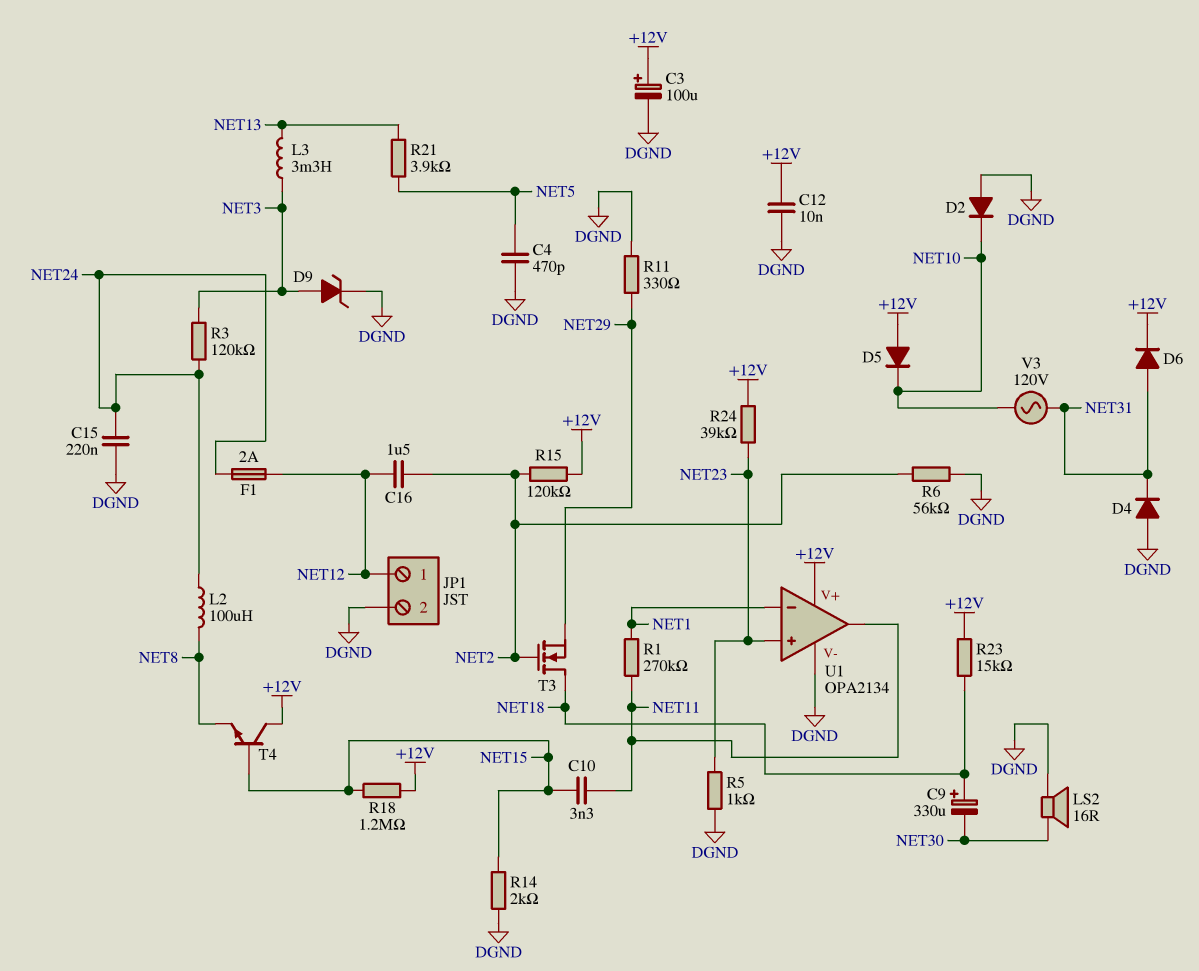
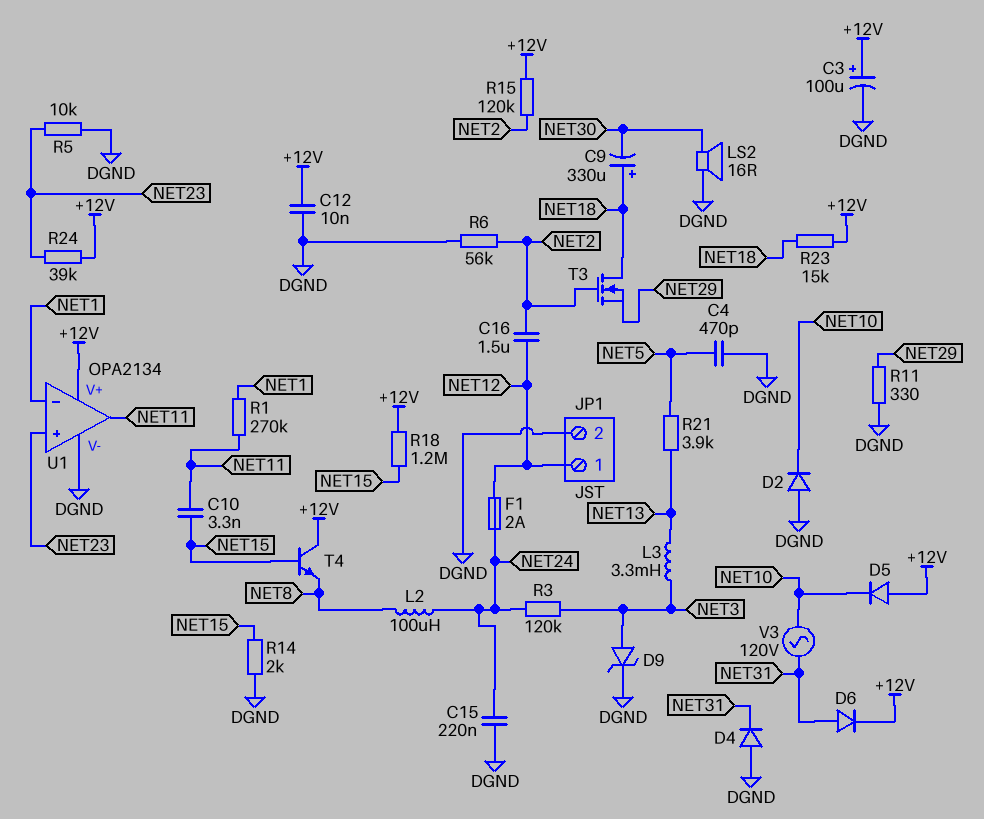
R5: 1k (DGND, NET23) -> 10k (DGND, NET23)

